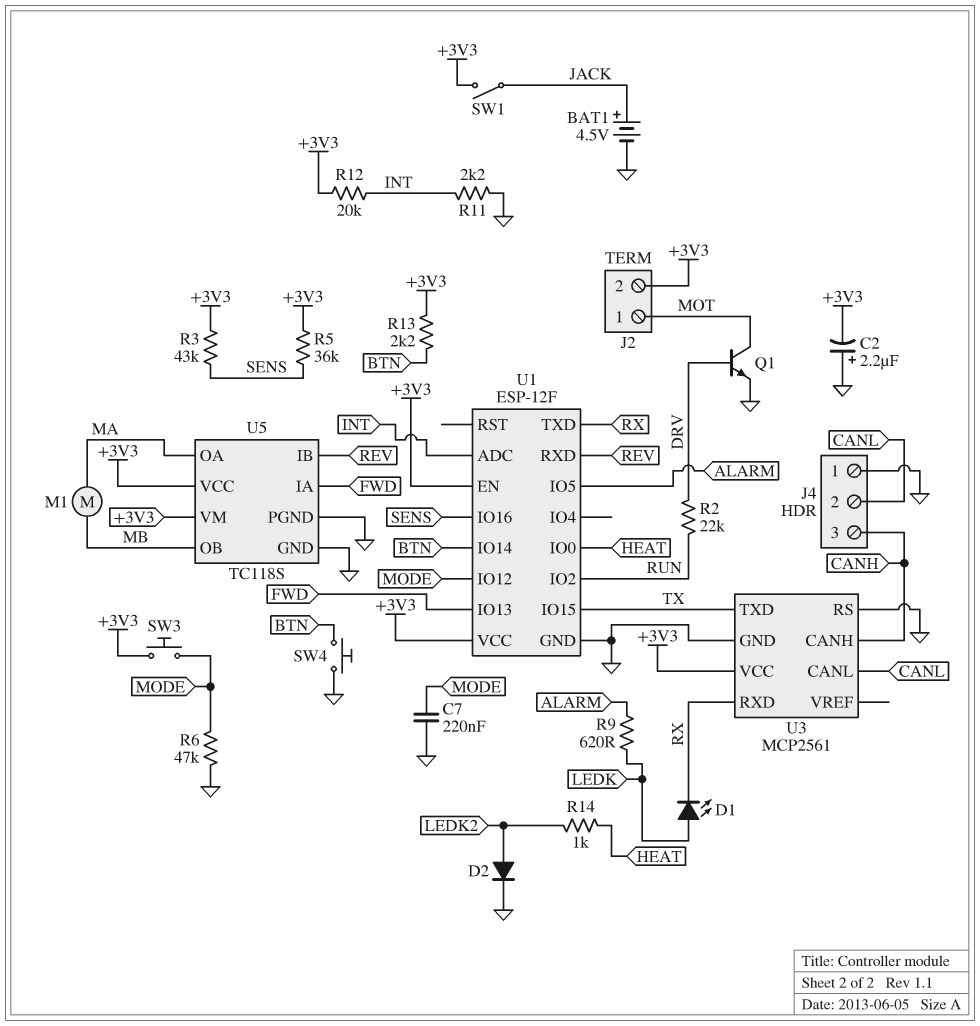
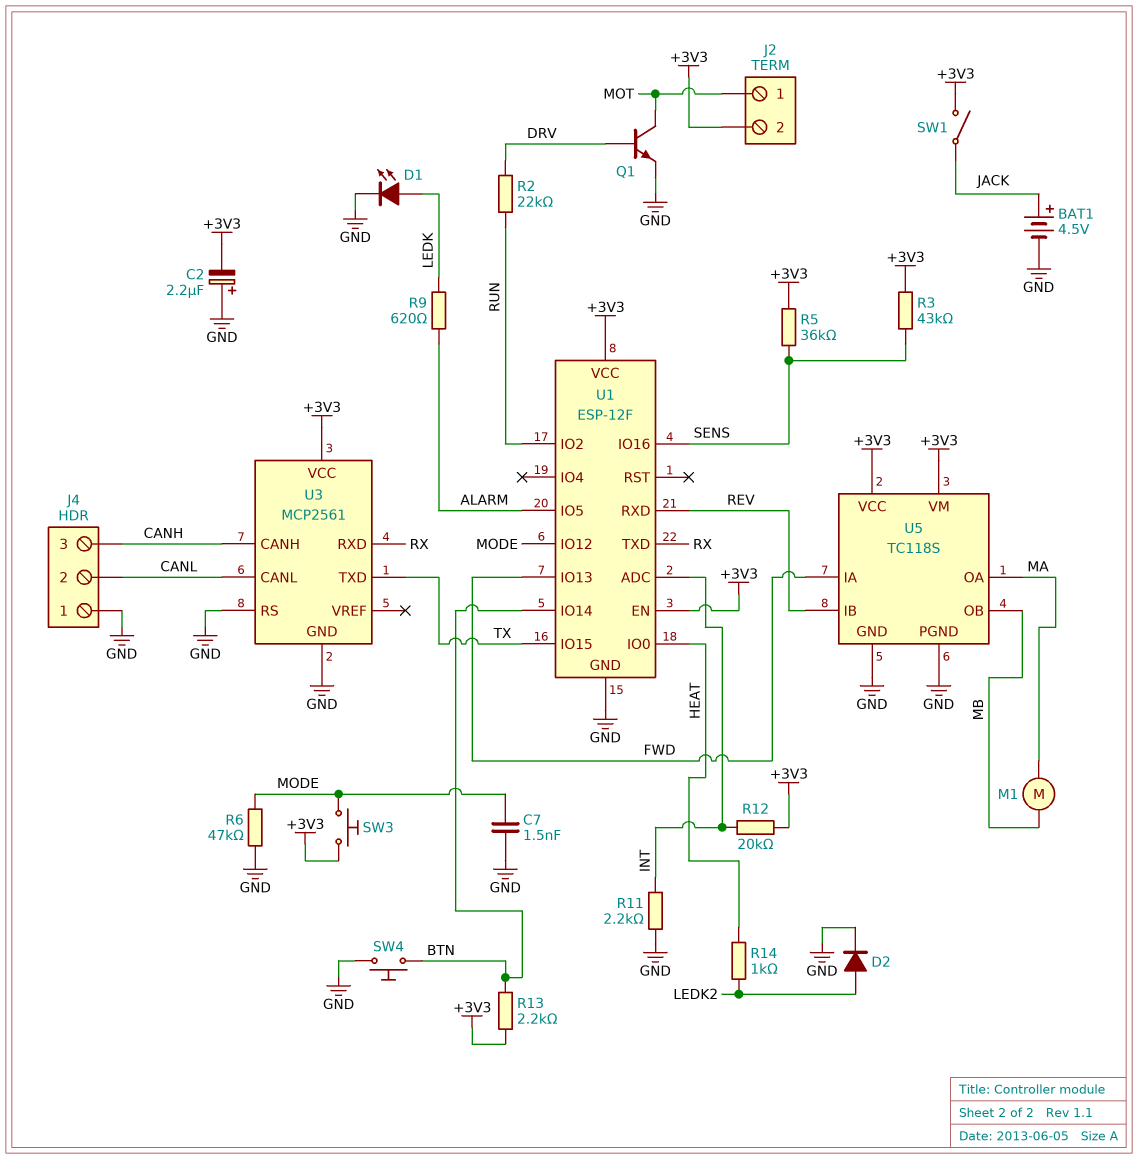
C7: 220nF (GND, MODE) -> 1.5nF (GND, MODE)
D1: LED (A LEDK, K RX) -> LED (A LEDK, K GND)

